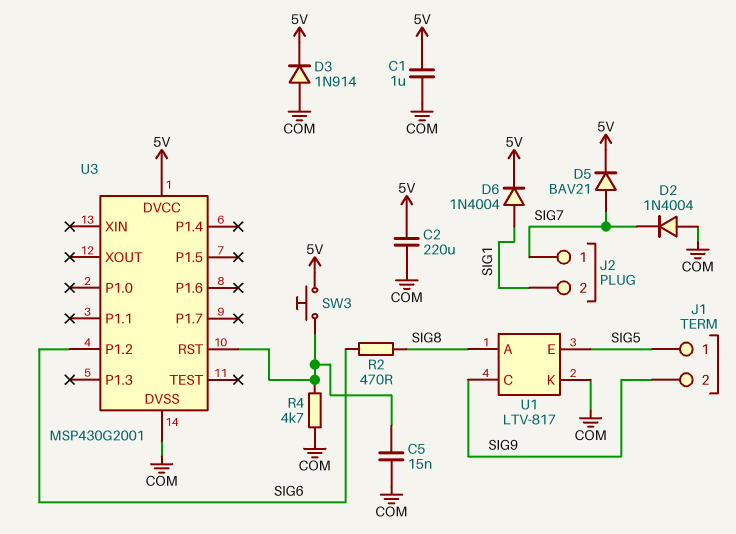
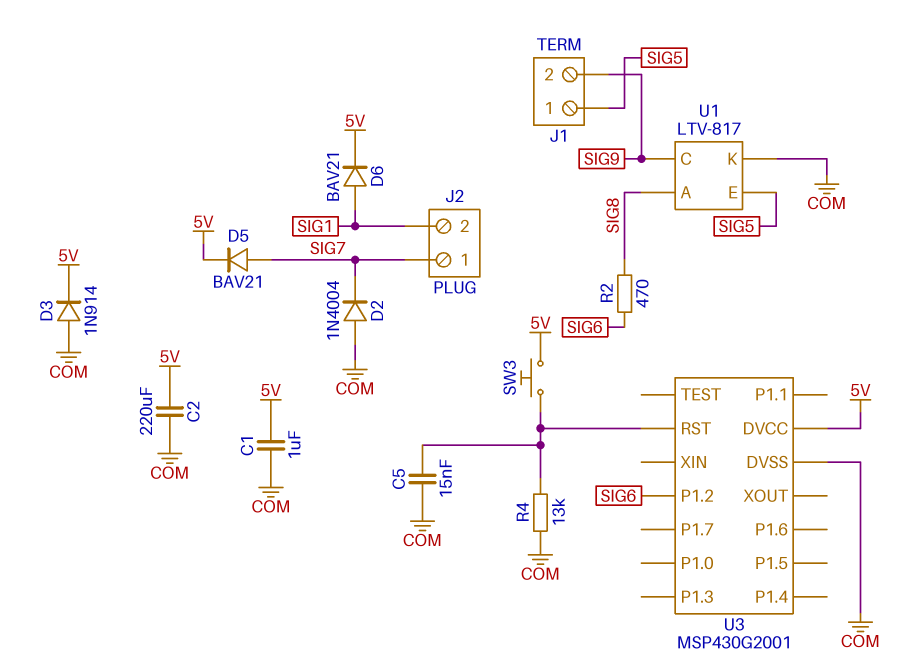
D6: diode 1N4004 (A SIG1, K 5V) -> diode BAV21 (A SIG1, K 5V)
R4: 4.7k (COM, U3/RST) -> 13k (COM, U3/RST)

